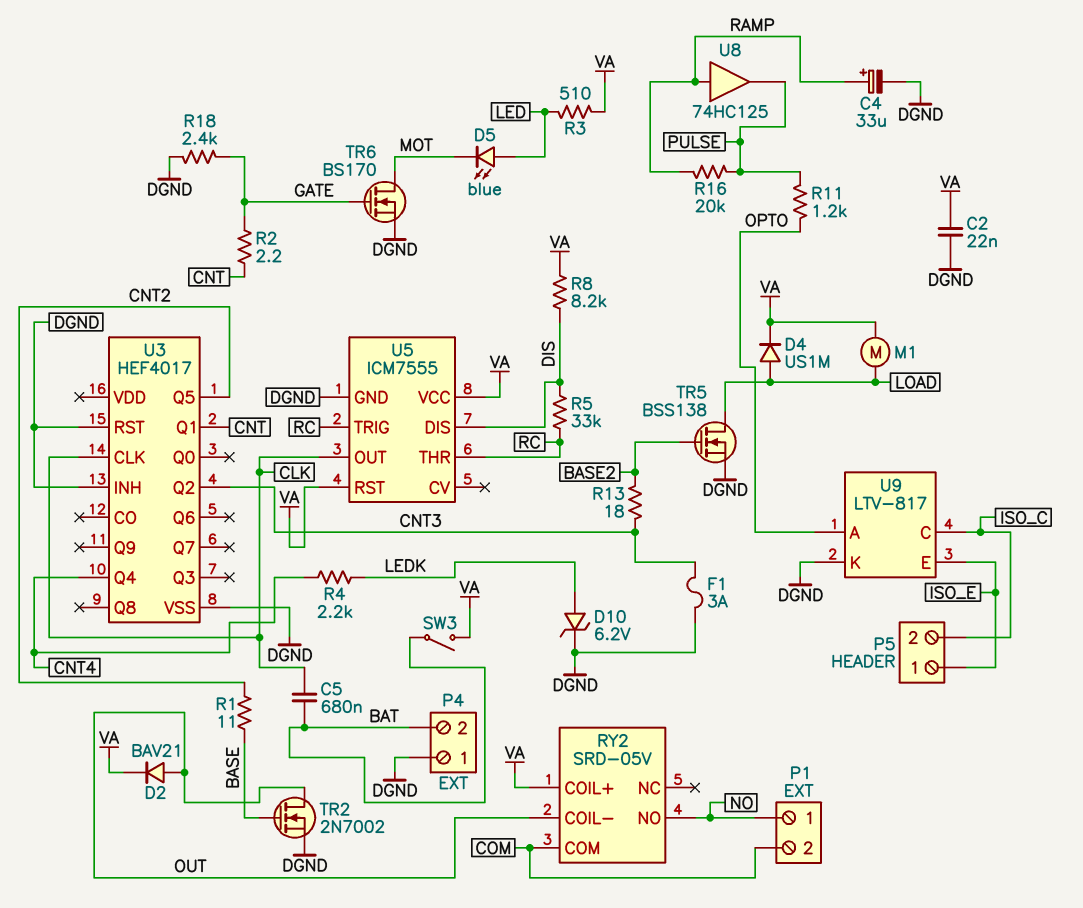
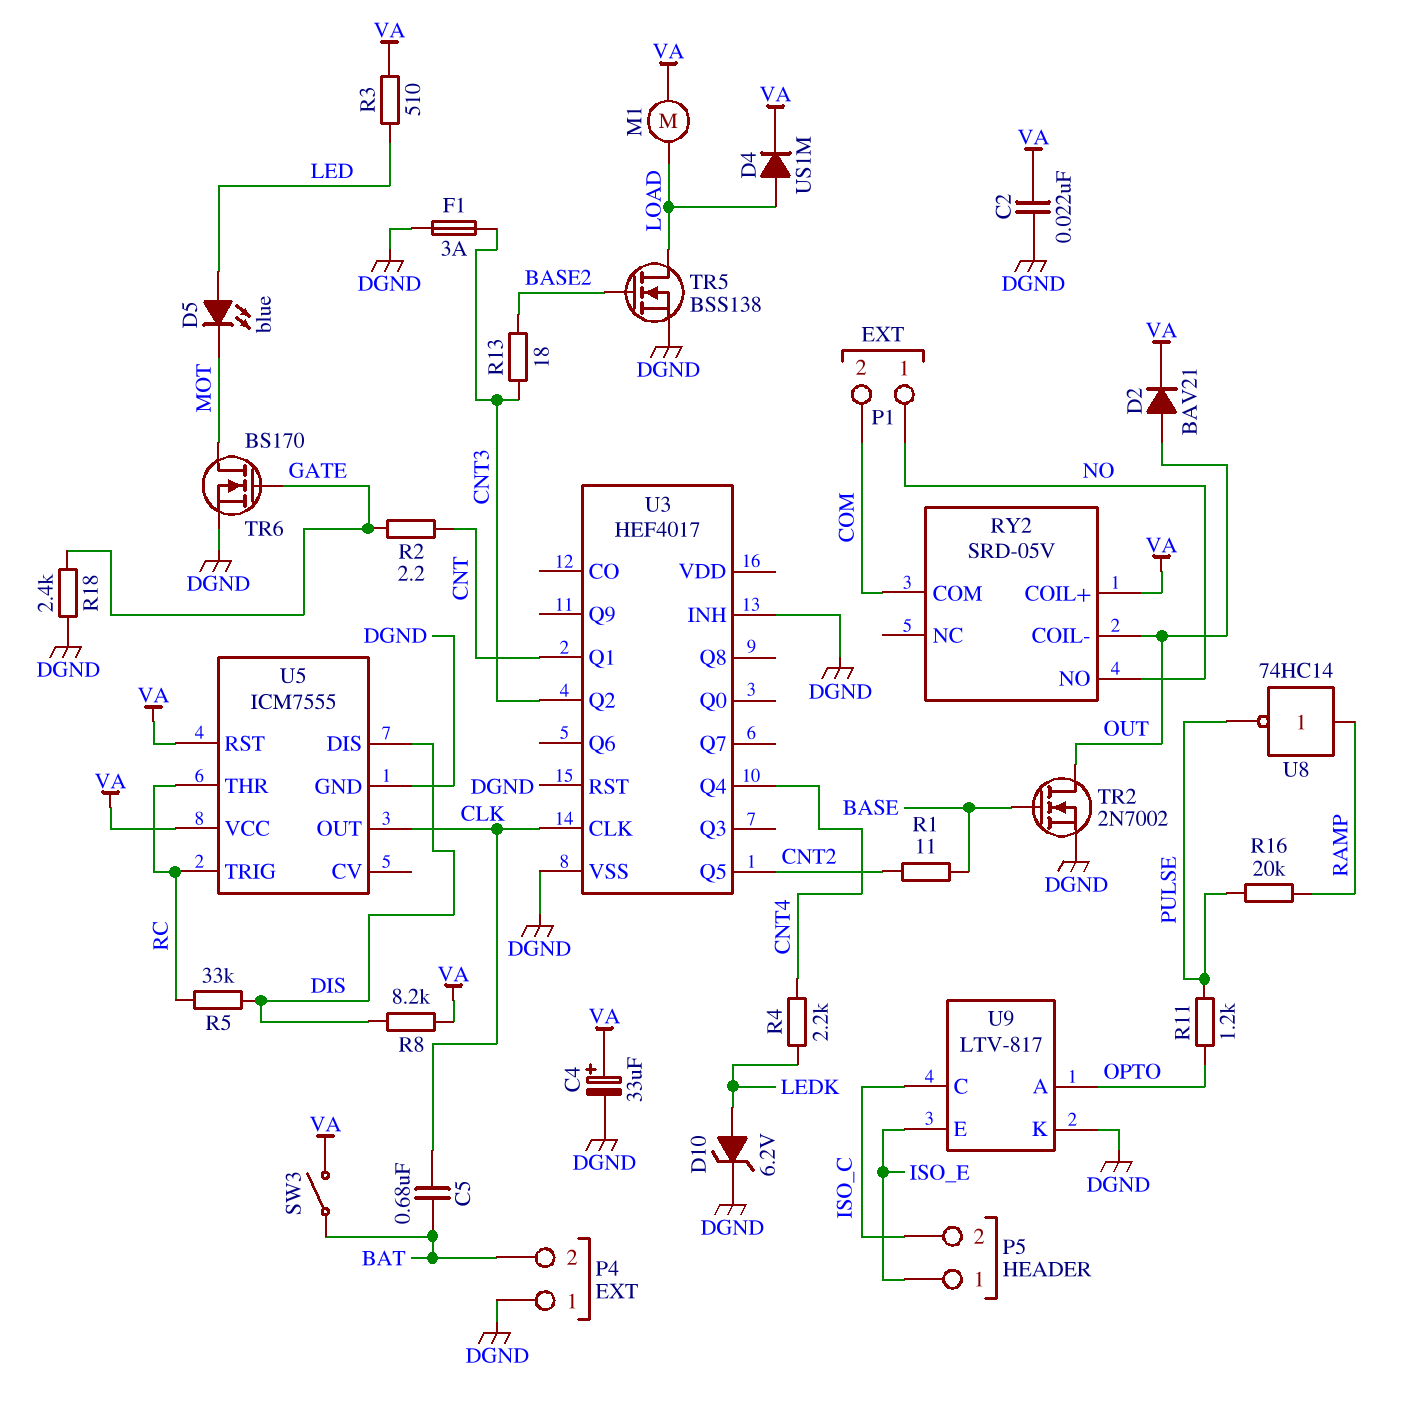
C4: 33uF (plus RAMP, minus DGND) -> 33uF (plus VA, minus DGND)
U8: buffer 74HC125 (in RAMP, out PULSE) -> NOT 74HC14 (in RAMP, out PULSE)

